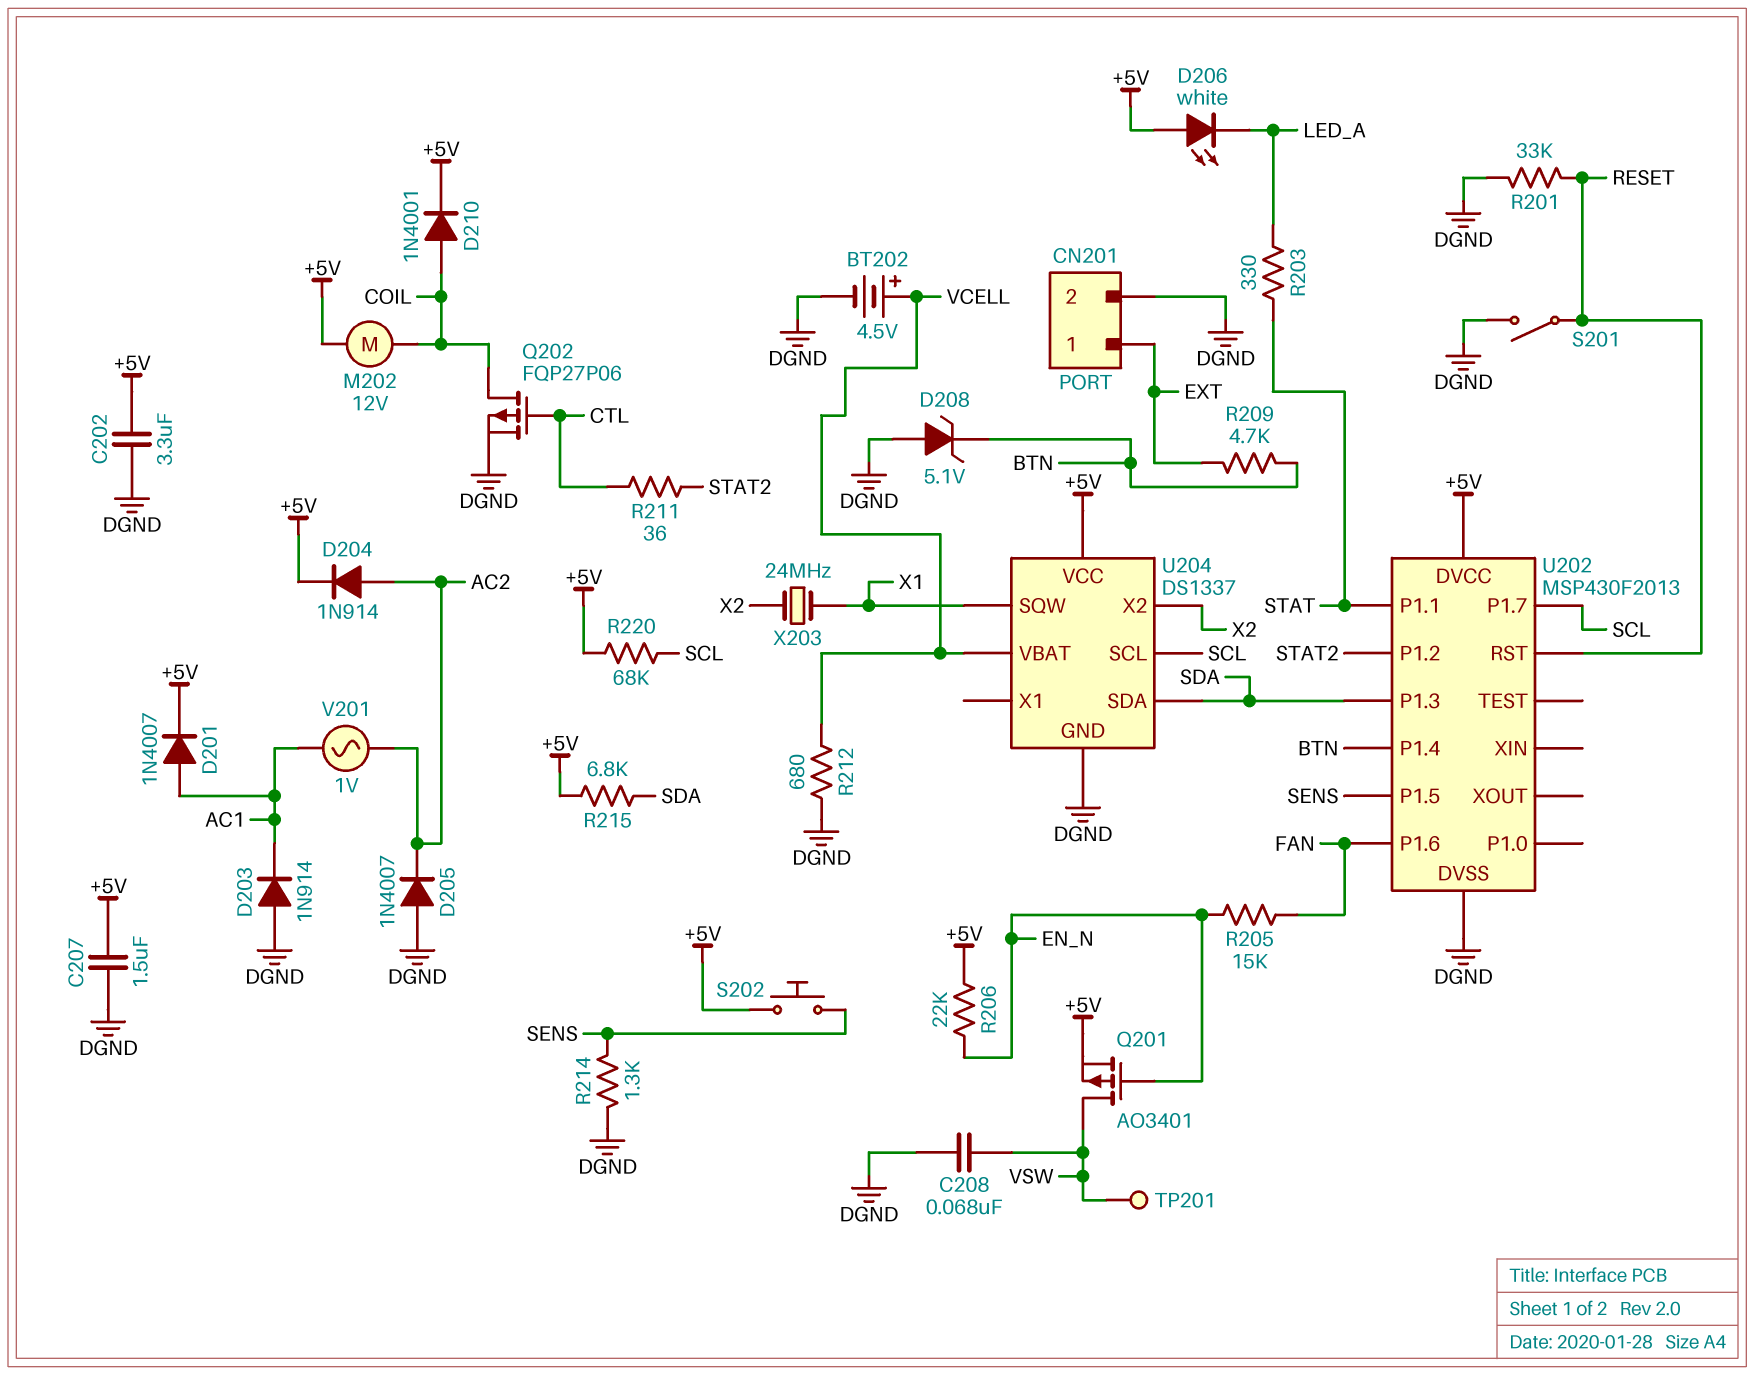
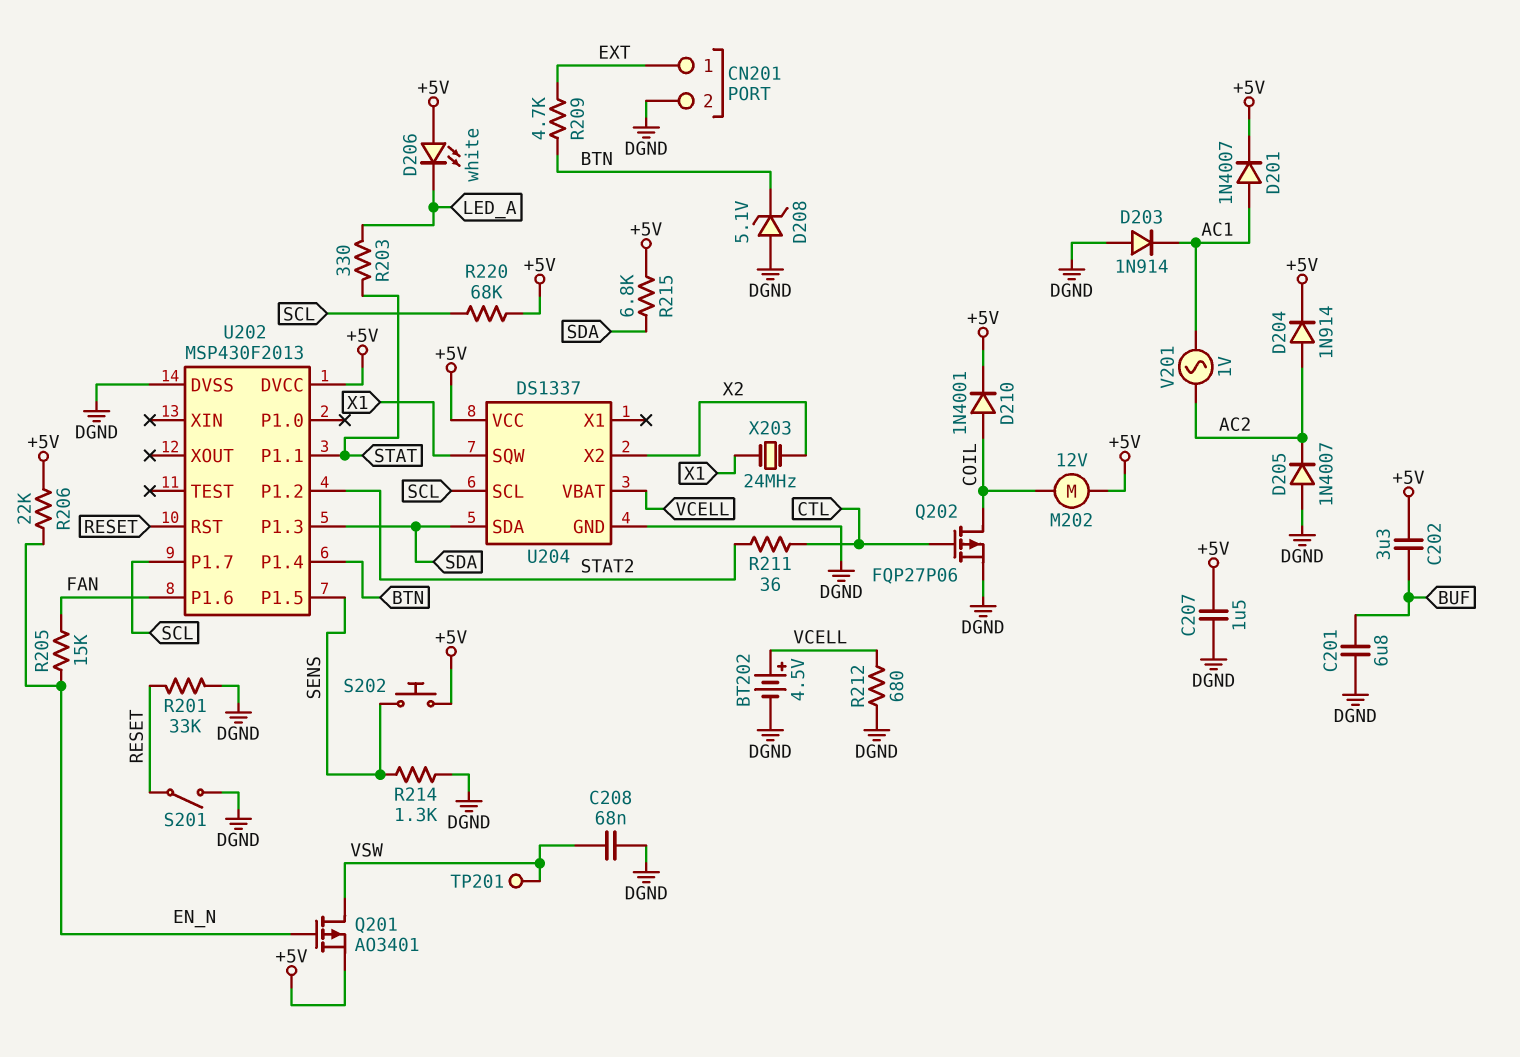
C201: none -> 6.8uF (BUF, DGND)
C202: 3.3uF (+5V, DGND) -> 3.3uF (+5V, BUF)

